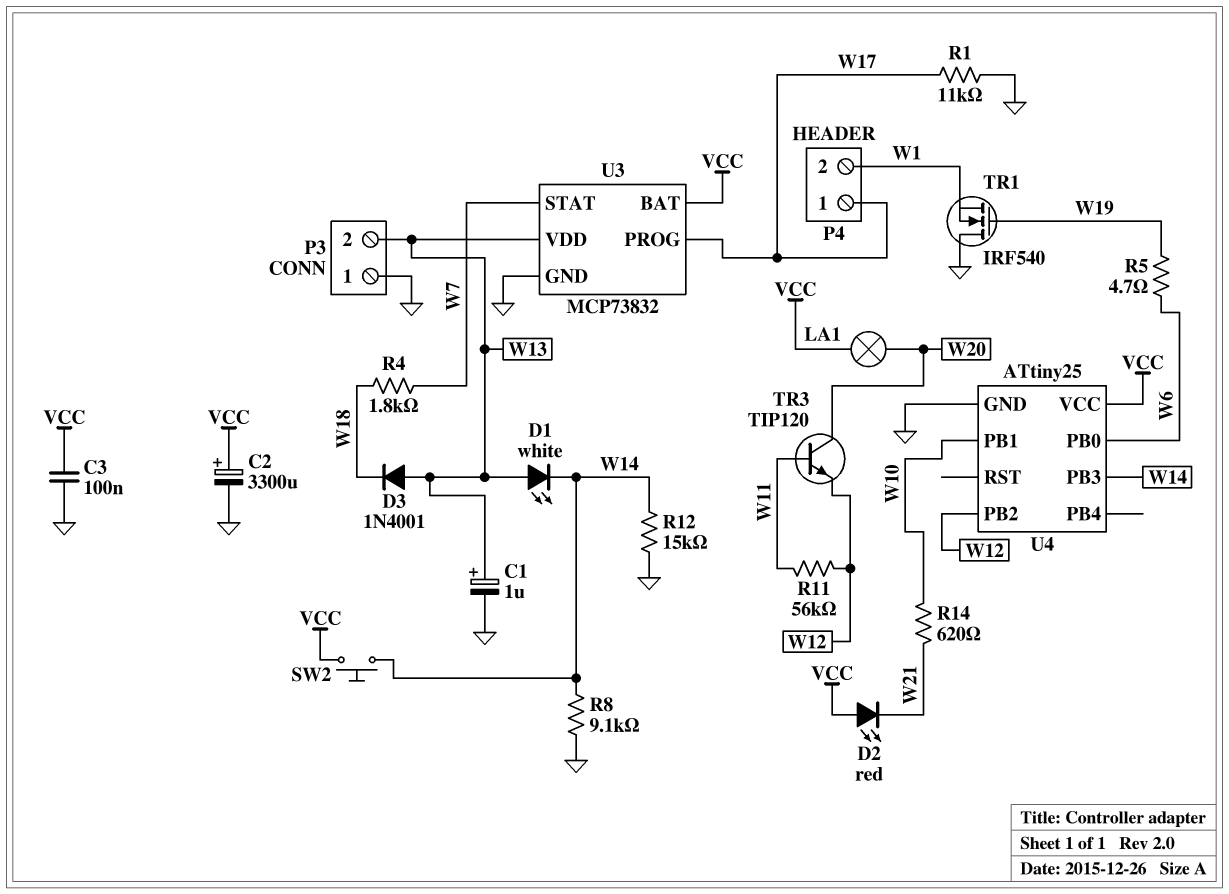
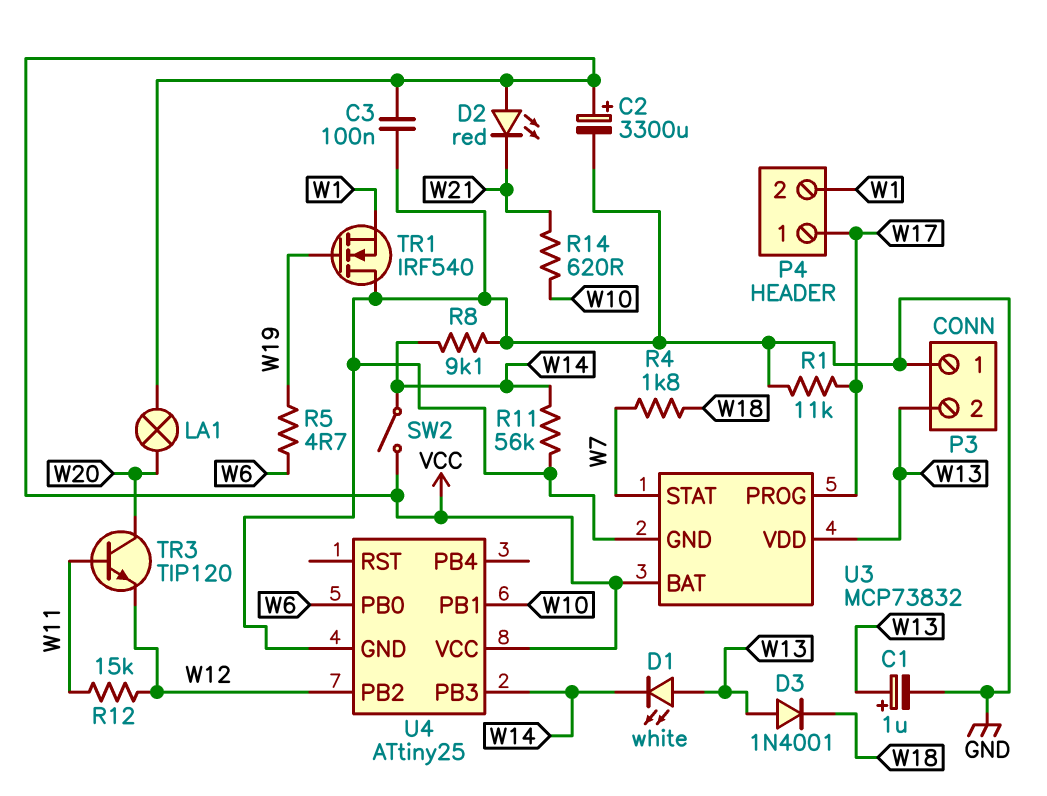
R11: 56k (W11, W12) -> 56k (GND, W14)
R12: 15k (GND, W14) -> 15k (W11, W12)
SW2: button (VCC, W14) -> switch (VCC, W14)

